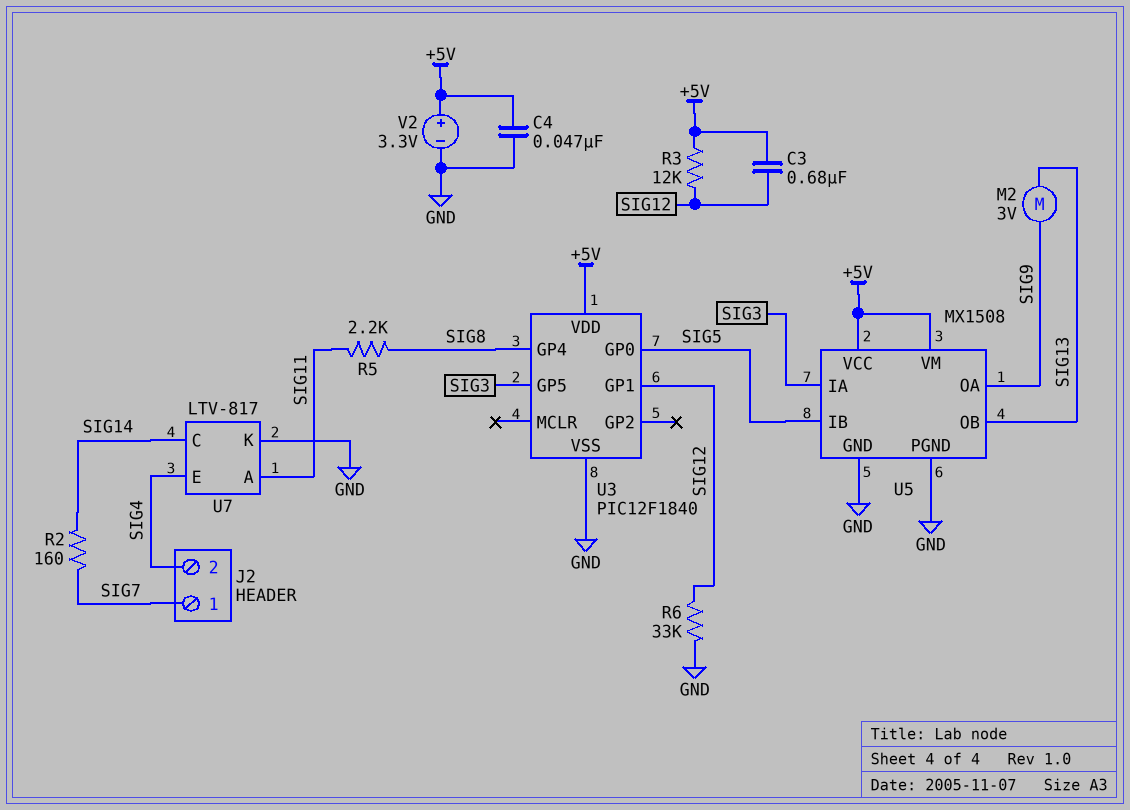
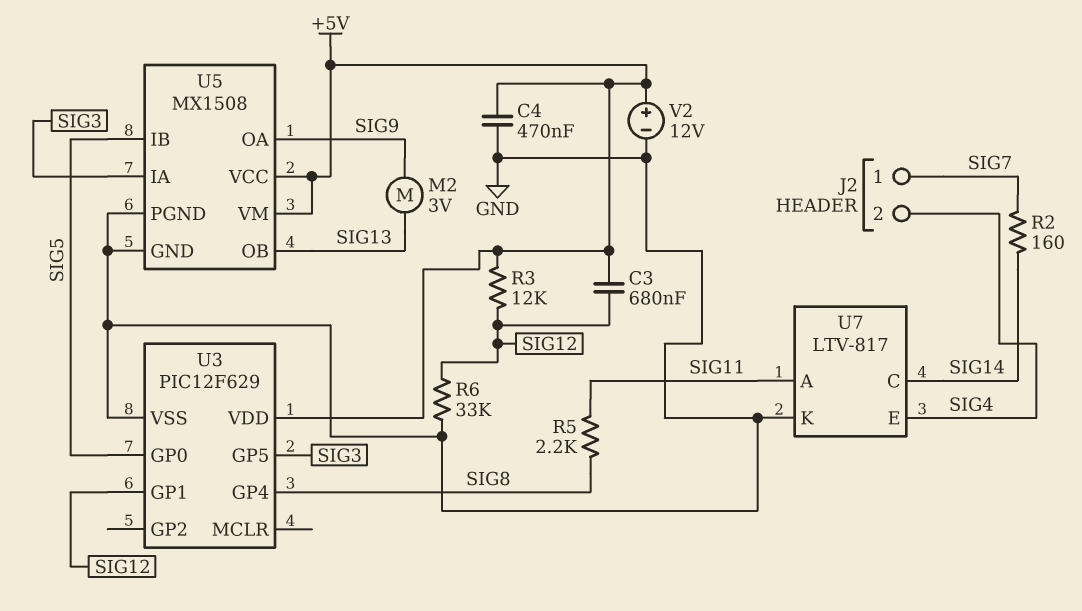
C4: 47nF (+5V, GND) -> 470nF (+5V, GND)
U3: PIC12F1840 -> PIC12F629
V2: 3.3V (plus +5V, minus GND) -> 12V (plus +5V, minus GND)

